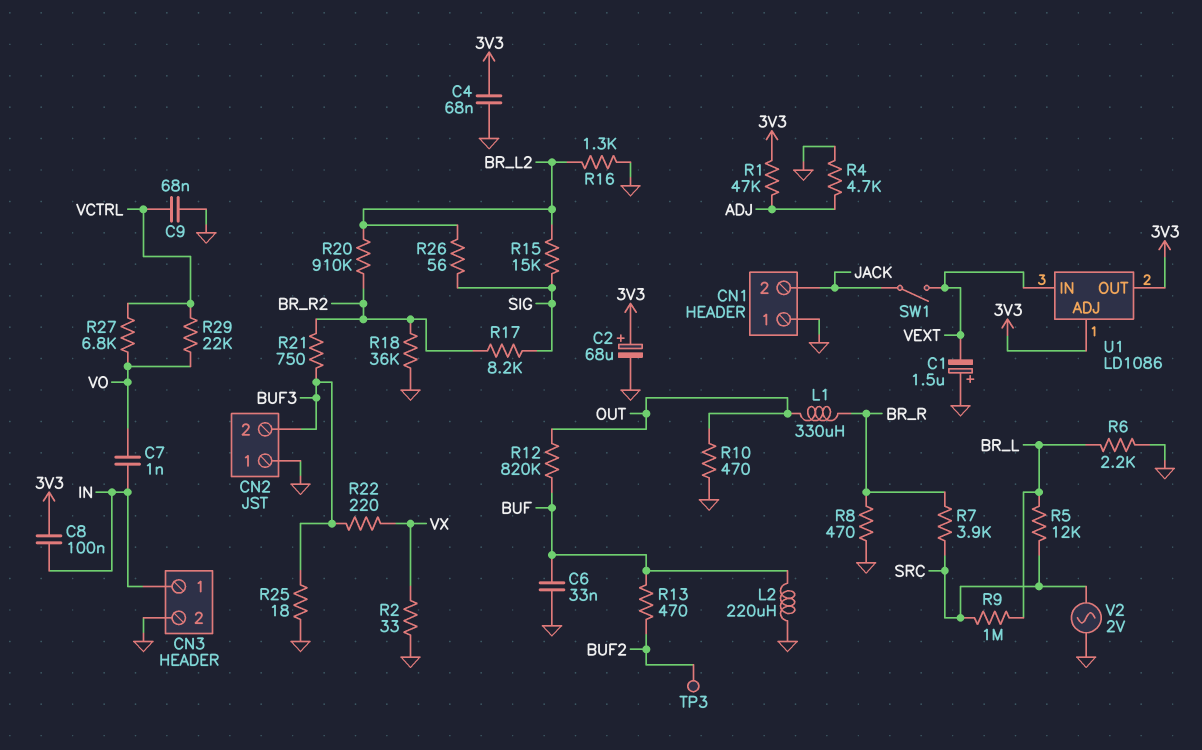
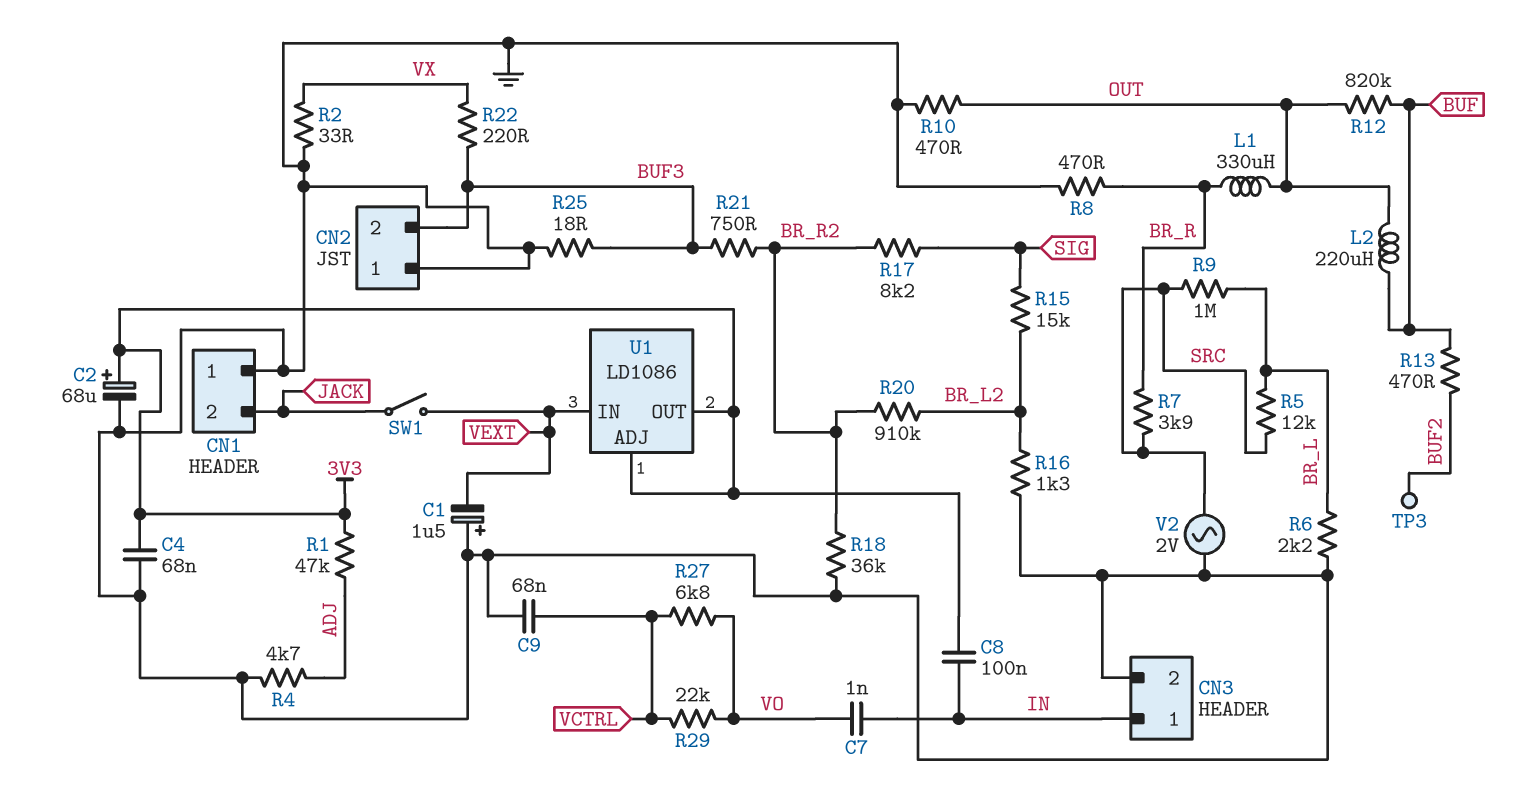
C6: 33nF (BUF, GND) -> none
L2: 220uH (BUF, GND) -> 220uH (BUF, OUT)
R26: 56 (BR_L2, SIG) -> none

